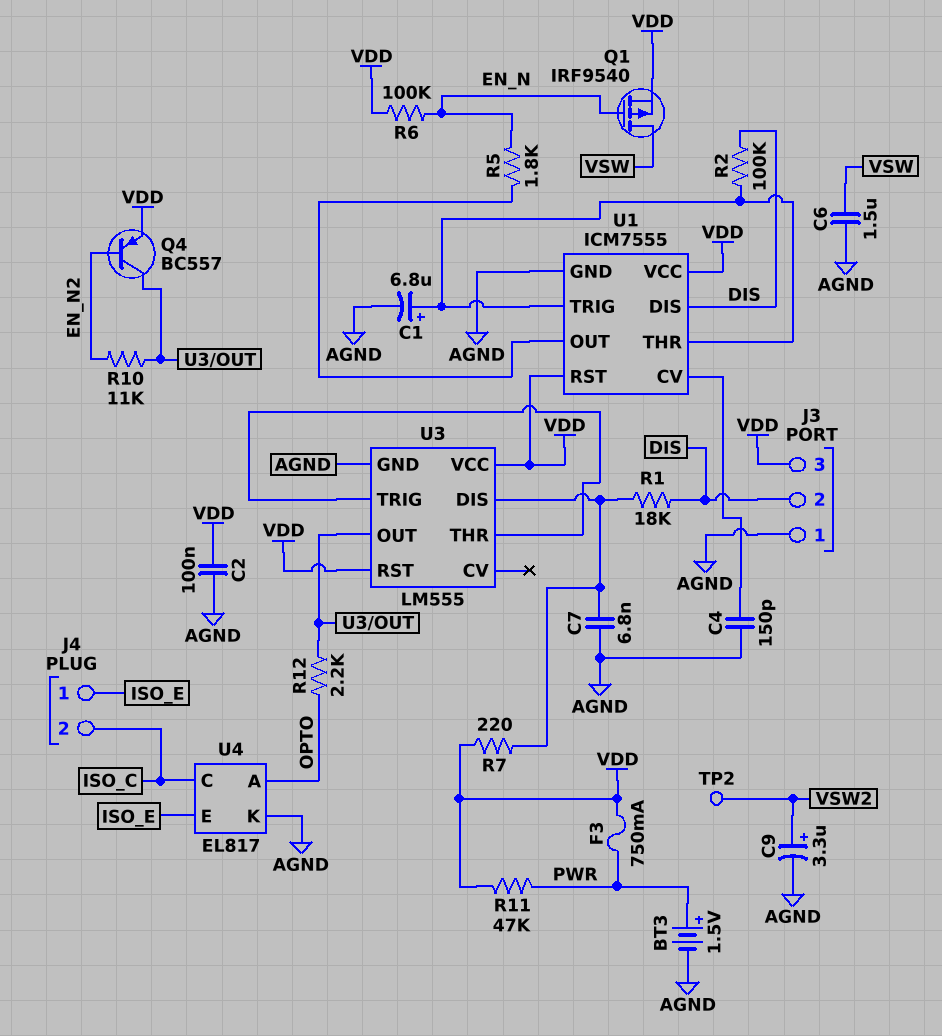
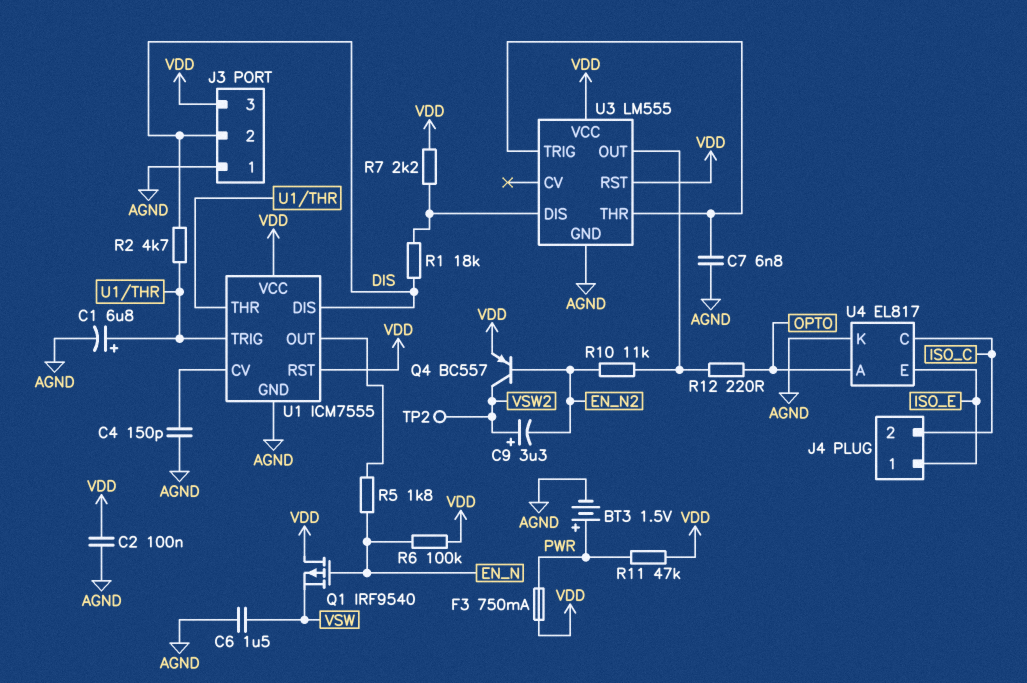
C7: 6.8nF (AGND, U3/DIS) -> 6.8nF (AGND, U3/THR)
C9: 3.3uF (plus VSW2, minus AGND) -> 3.3uF (plus VSW2, minus EN_N2)
Q1: PMOS IRF9540 (G EN_N, D VSW, S VDD) -> PMOS IRF9540 (G EN_N, D VDD, S VSW)
Q4: PNP BC557 (B EN_N2, C U3/OUT, E VDD) -> PNP BC557 (B EN_N2, C VSW2, E VDD)
R2: 100k (DIS, U1/THR) -> 4.7k (DIS, U1/THR)
R7: 220 (U3/DIS, VDD) -> 2.2k (U3/DIS, VDD)
R12: 2.2k (OPTO, U3/OUT) -> 220 (OPTO, U3/OUT)

